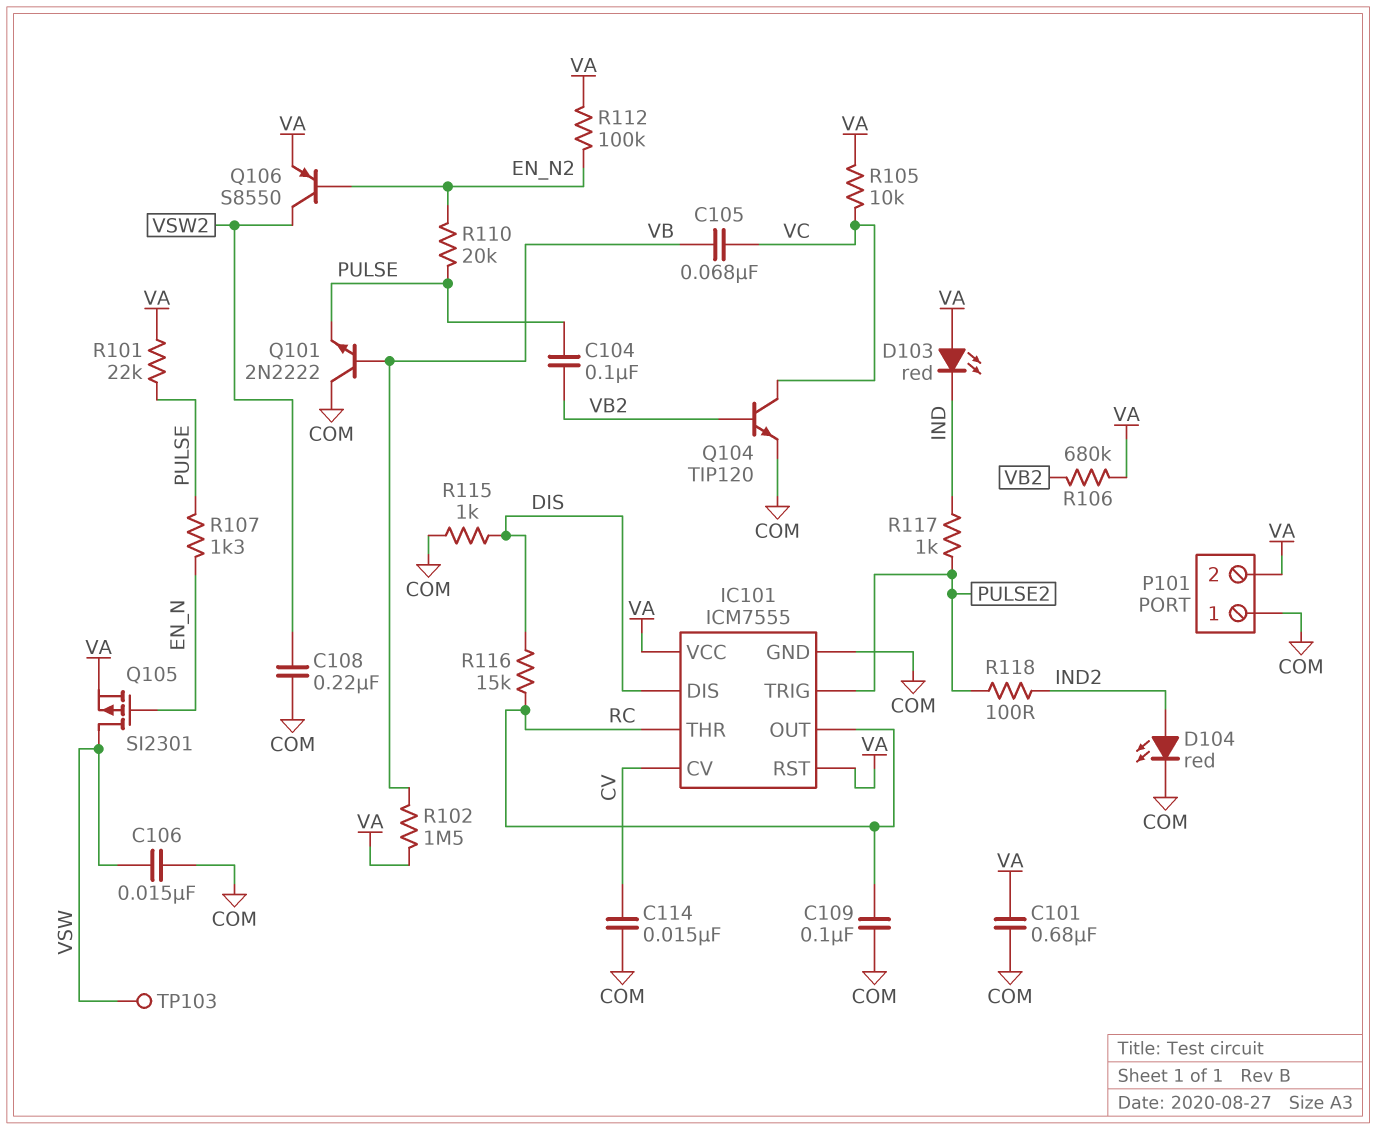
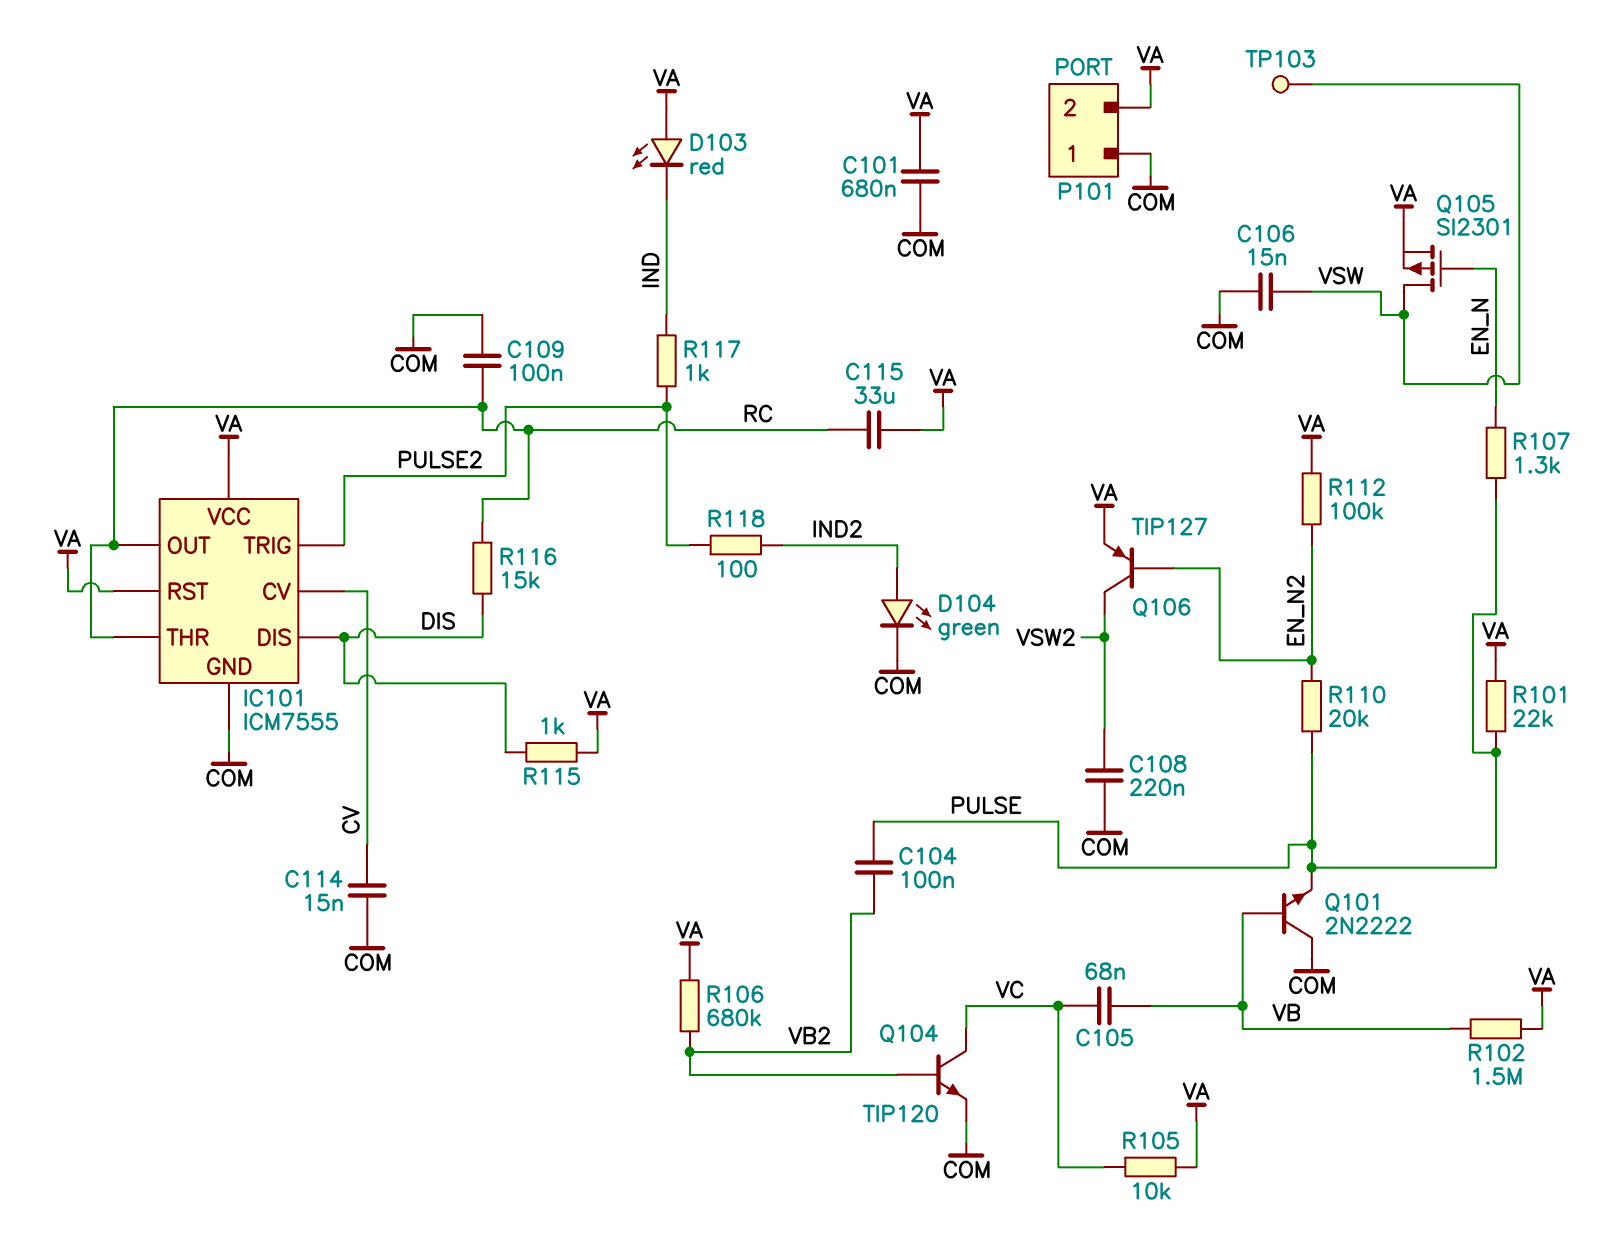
C115: none -> 33uF (RC, VA)
D104: LED red (A IND2, K COM) -> LED green (A IND2, K COM)
Q106: PNP S8550 (B EN_N2, C VSW2, E VA) -> PNP TIP127 (B EN_N2, C VSW2, E VA)
R115: 1k (COM, DIS) -> 1k (DIS, VA)

